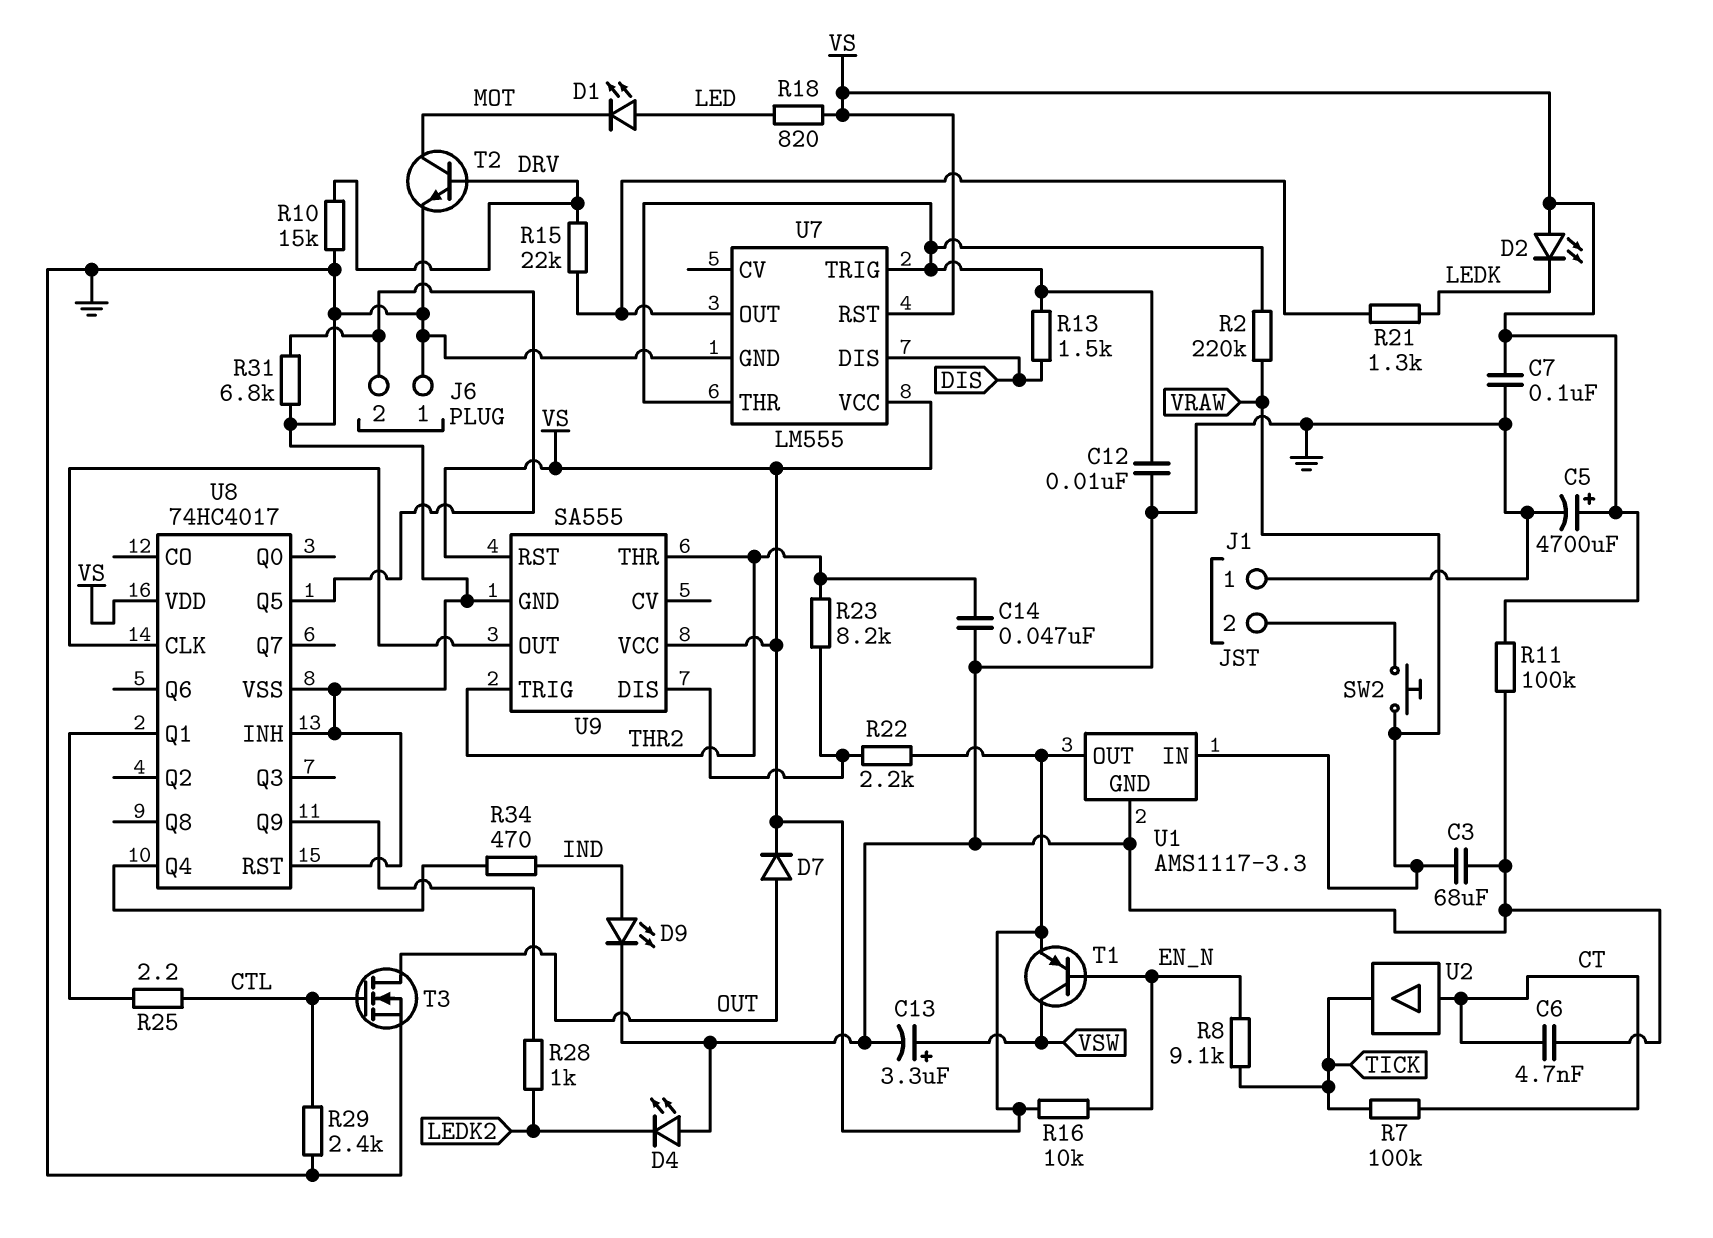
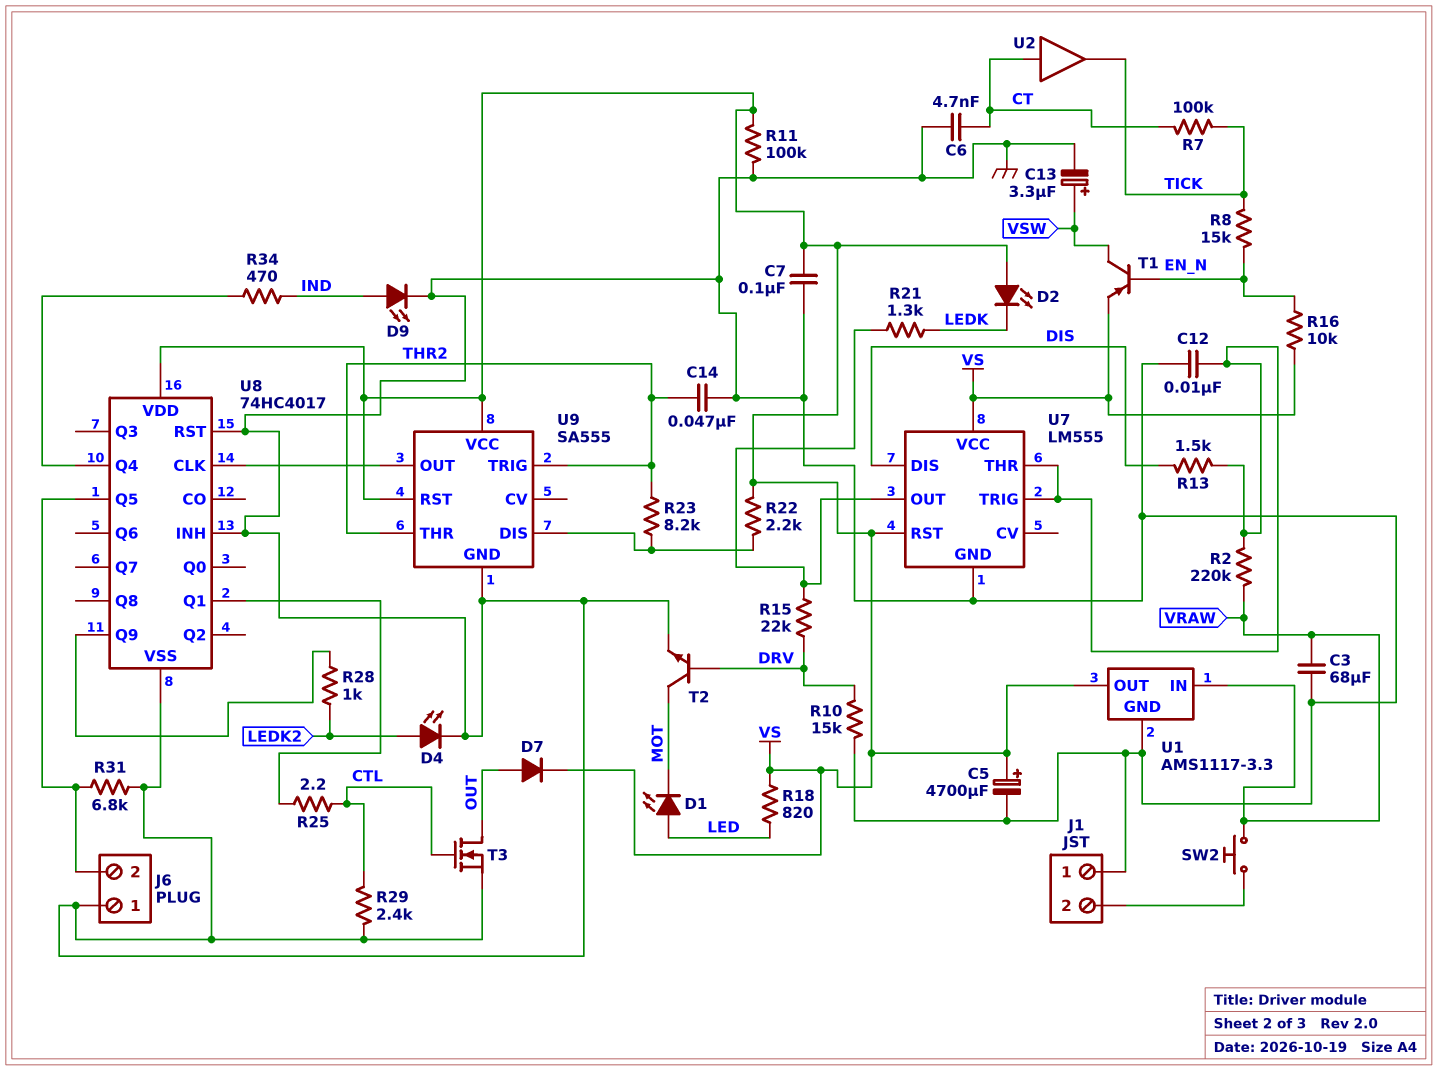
D4: LED (A GND, K LEDK2) -> LED (A LEDK2, K GND)
R8: 9.1k (EN_N, TICK) -> 15k (EN_N, TICK)

